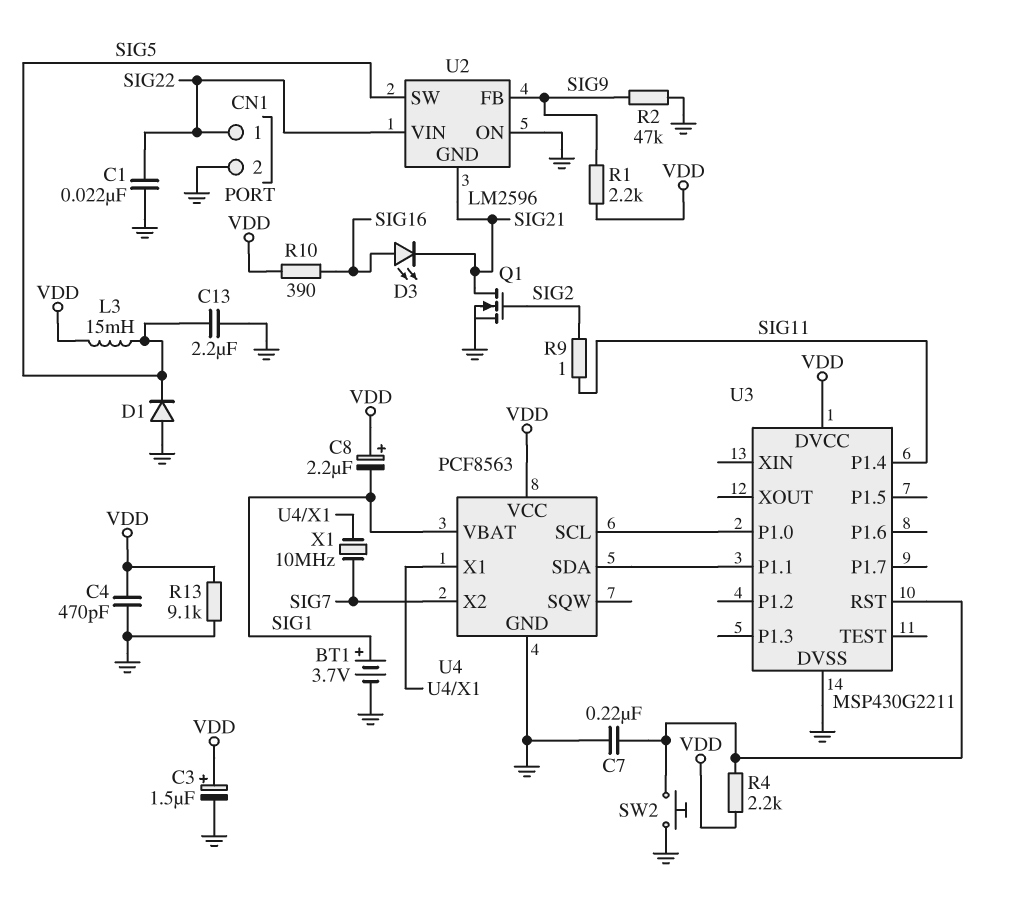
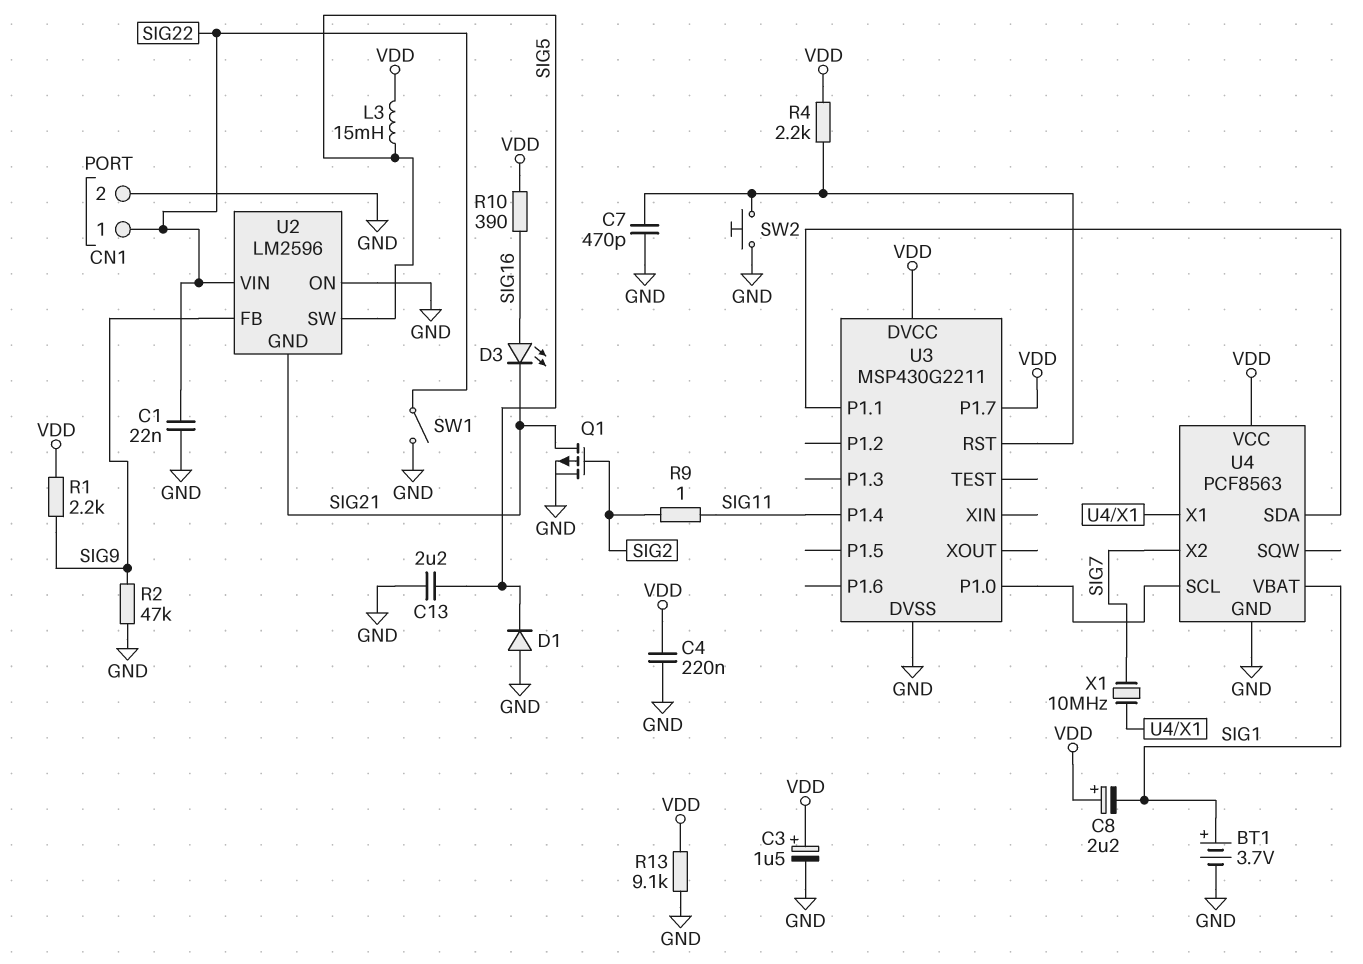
C4: 470pF (GND, VDD) -> 220nF (GND, VDD)
C7: 220nF (GND, U3/RST) -> 470pF (GND, U3/RST)
Q1: NMOS (G SIG2, D SIG21, S GND) -> PMOS (G SIG2, D SIG21, S GND)
SW1: none -> switch (GND, SIG22)
U3 pin P1.7: none -> VDD

